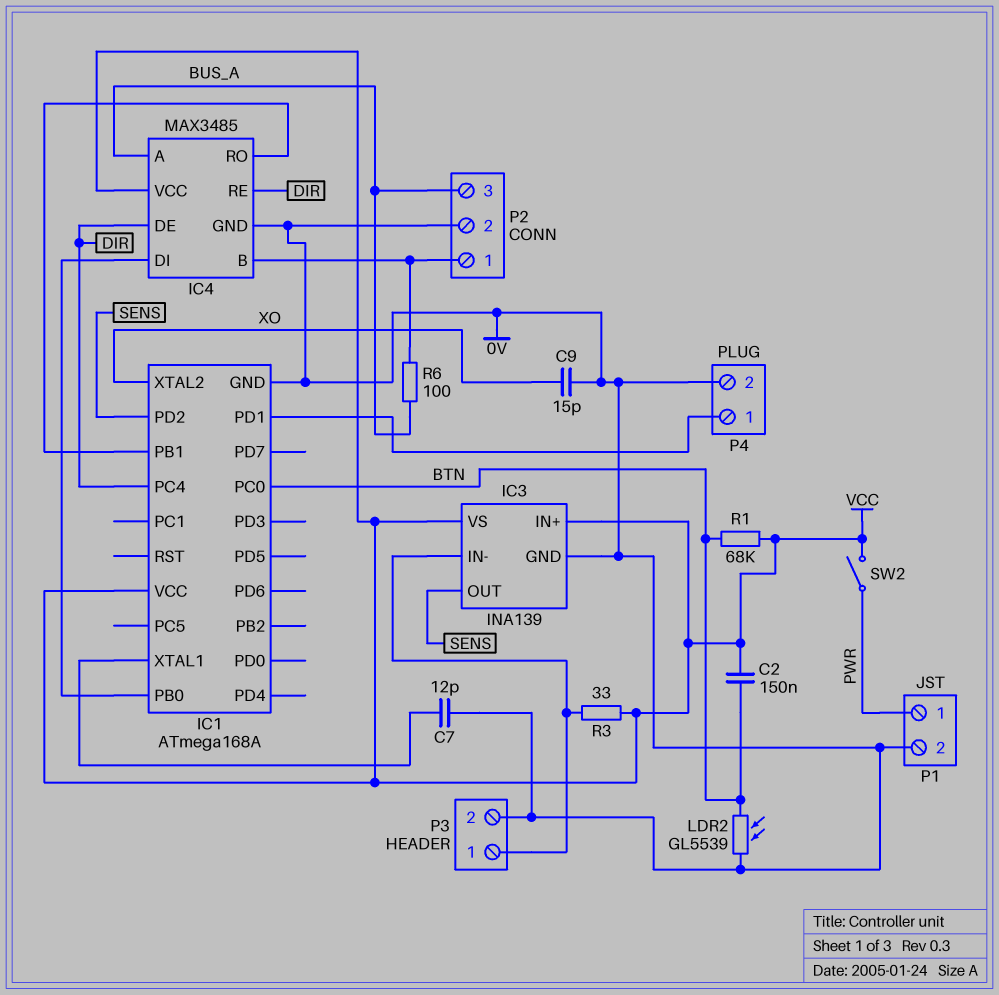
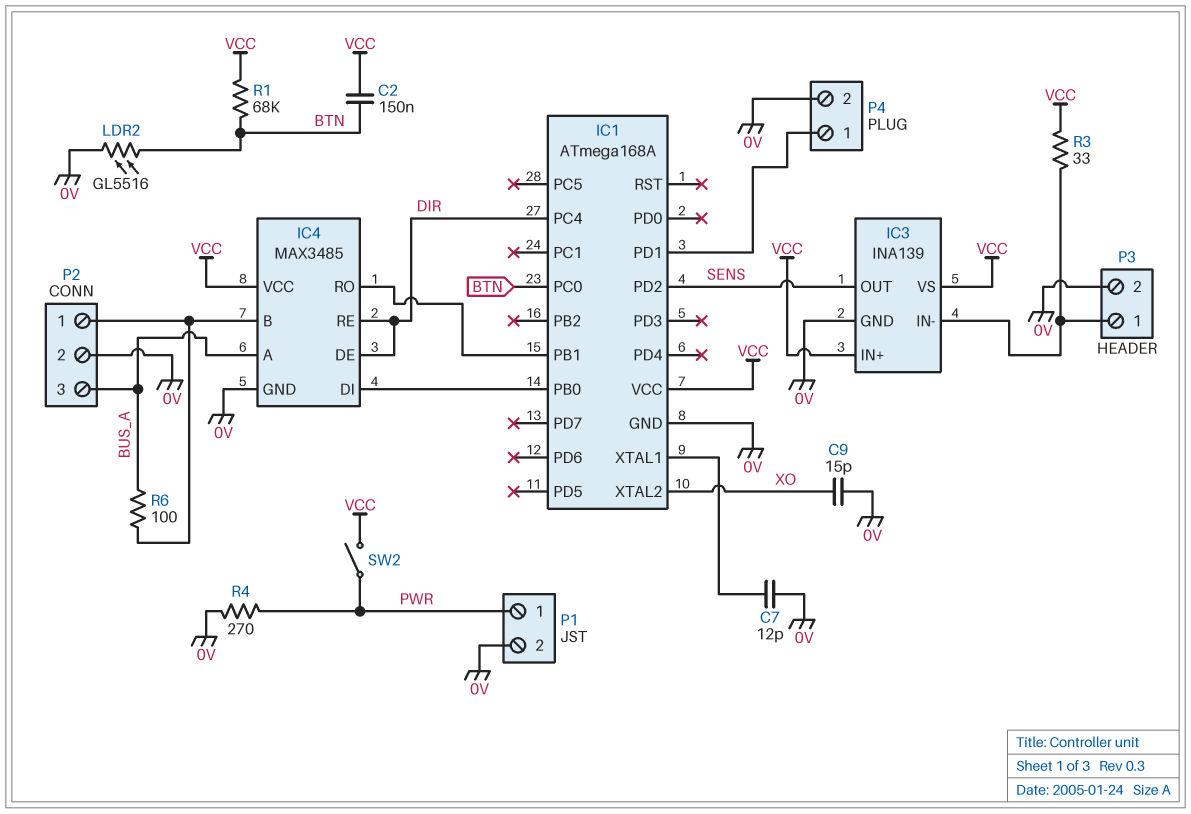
LDR2: GL5539 (0V, BTN) -> GL5516 (0V, BTN)
R4: none -> 270 (0V, PWR)

